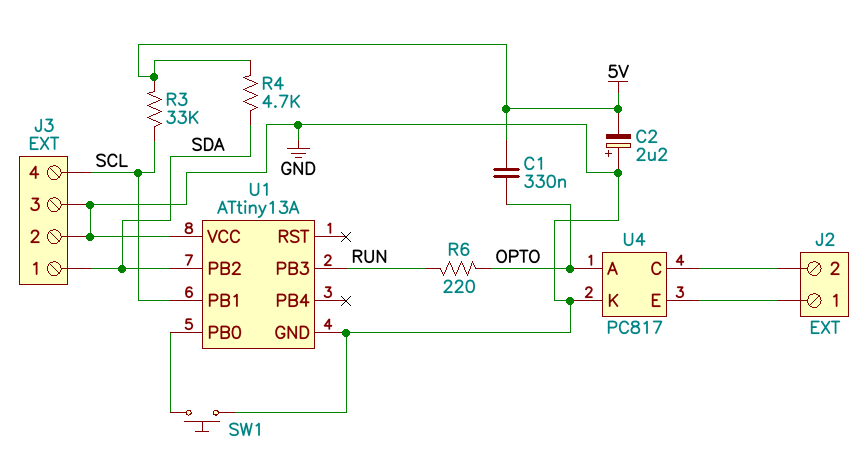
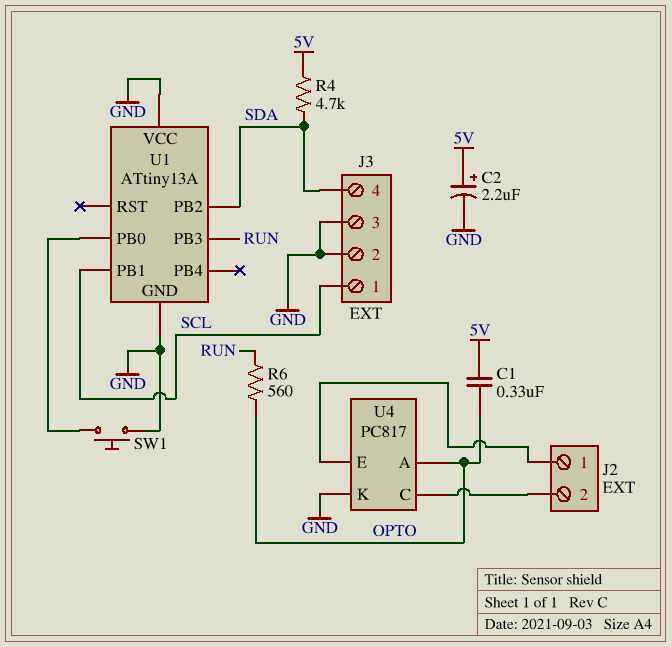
C2: 2.2uF (plus GND, minus 5V) -> 2.2uF (plus 5V, minus GND)
J3 pin 1: SDA -> SCL
J3 pin 4: SCL -> SDA
R3: 33k (5V, SCL) -> none
R6: 220 (OPTO, RUN) -> 560 (OPTO, RUN)

